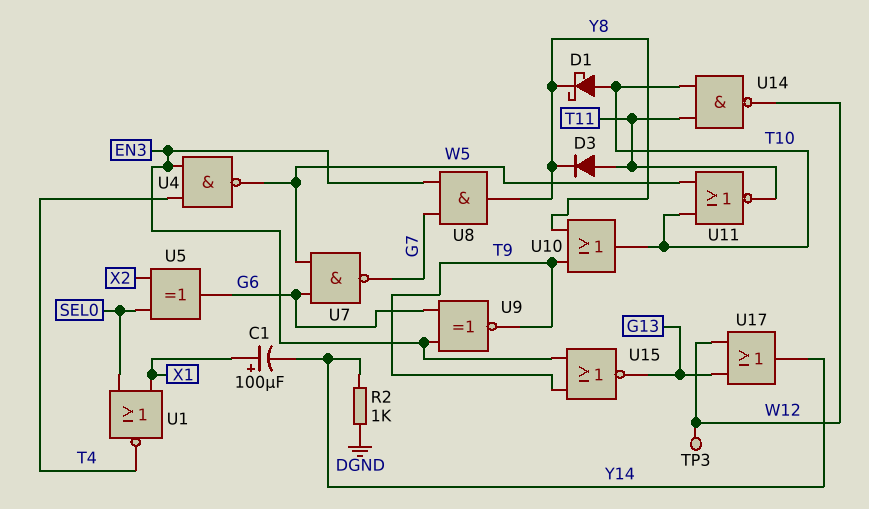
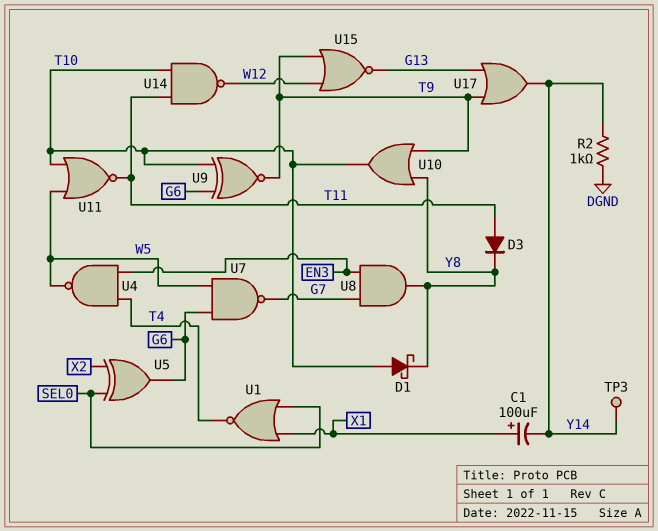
TP3: test point (W12) -> test point (Y14)
U9: XNOR (in EN3, in G6, out T9) -> XNOR (in G6, in T10, out T9)
U15: NOR (in EN3, in T9, out G13) -> NOR (in T9, in W12, out G13)
U17: OR (in G13, in W12, out Y14) -> OR (in G13, in T9, out Y14)

